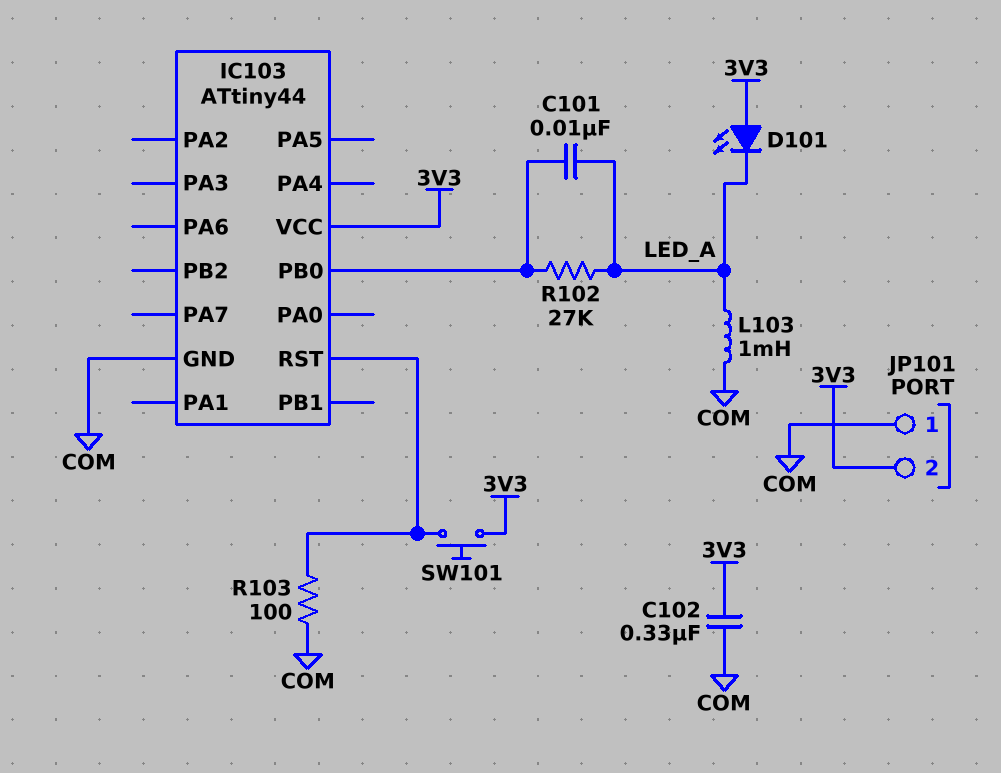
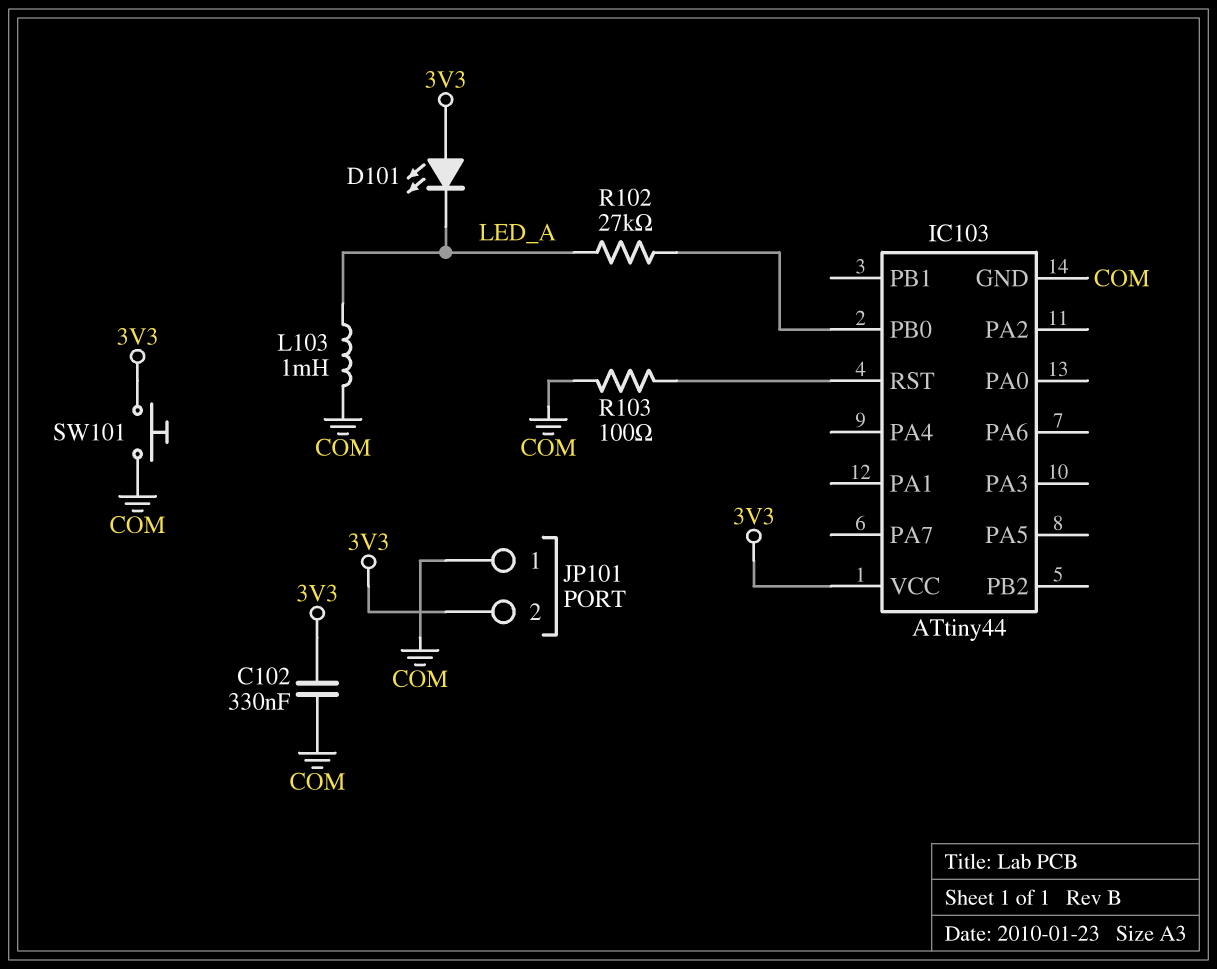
C101: 10nF (IC103/PB0, LED_A) -> none
SW101: button (3V3, IC103/RST) -> button (3V3, COM)

